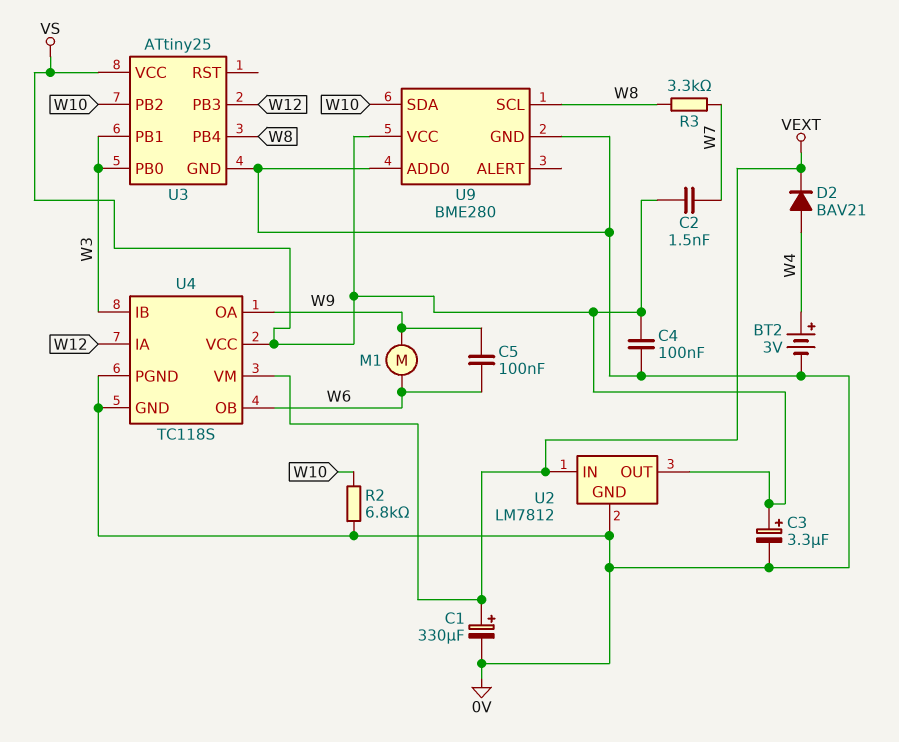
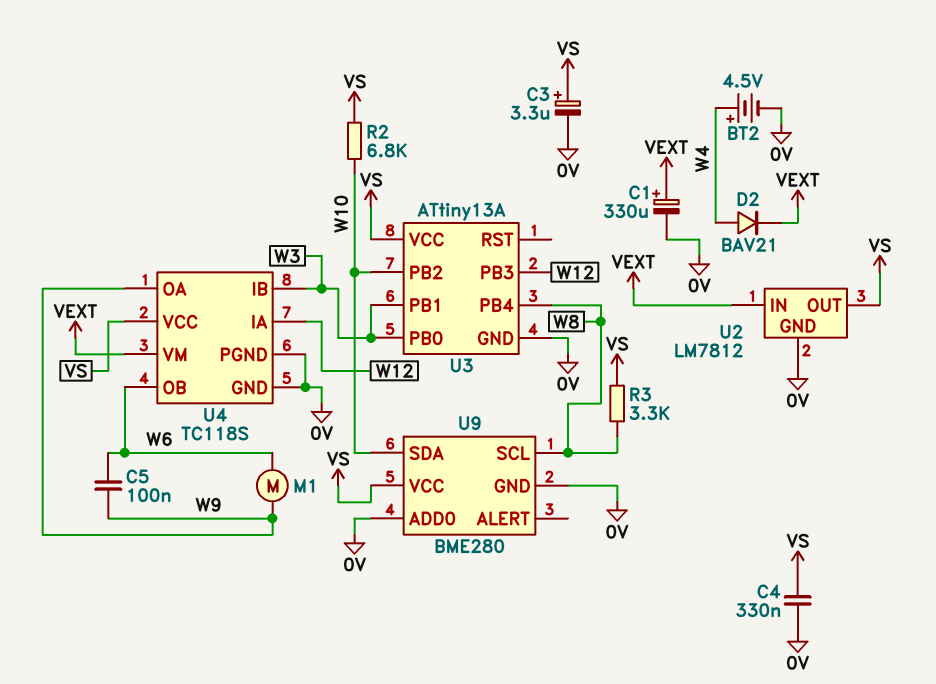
BT2: 3V (plus W4, minus 0V) -> 4.5V (plus W4, minus 0V)
C2: 1.5nF (VS, W7) -> none
C4: 100nF (0V, VS) -> 330nF (0V, VS)
R2: 6.8k (0V, W10) -> 6.8k (VS, W10)
R3: 3.3k (W7, W8) -> 3.3k (VS, W8)
U3: ATtiny25 -> ATtiny13A

